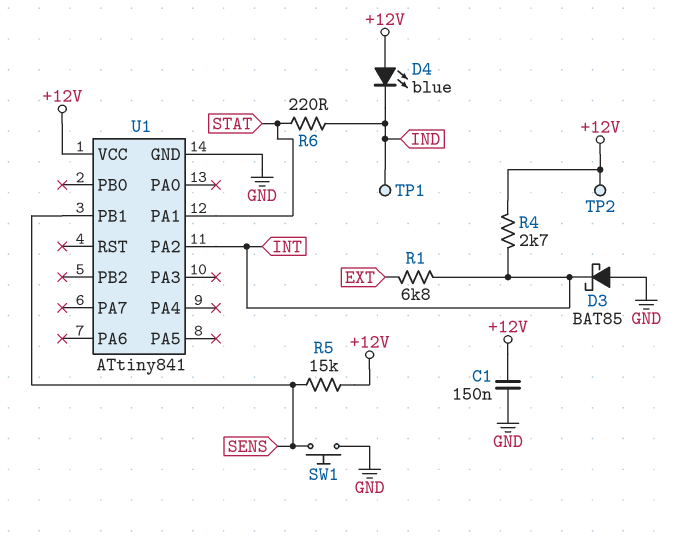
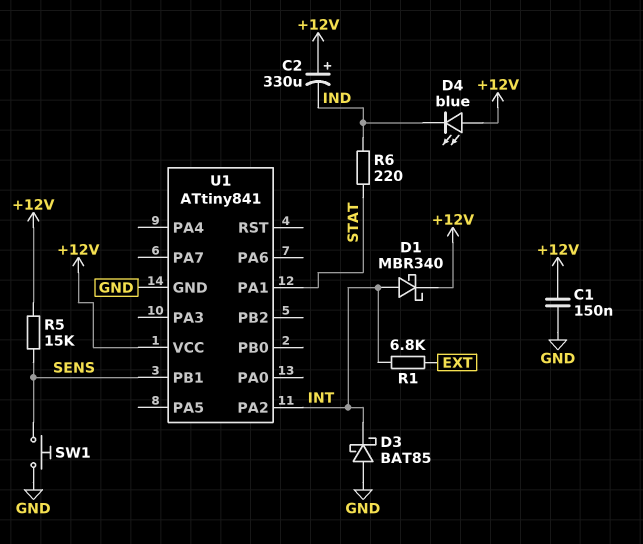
C2: none -> 330uF (plus +12V, minus IND)
D1: none -> schottky MBR340 (A INT, K +12V)
R4: 2.7k (+12V, INT) -> none
TP1: test point (IND) -> none
TP2: test point (+12V) -> none

